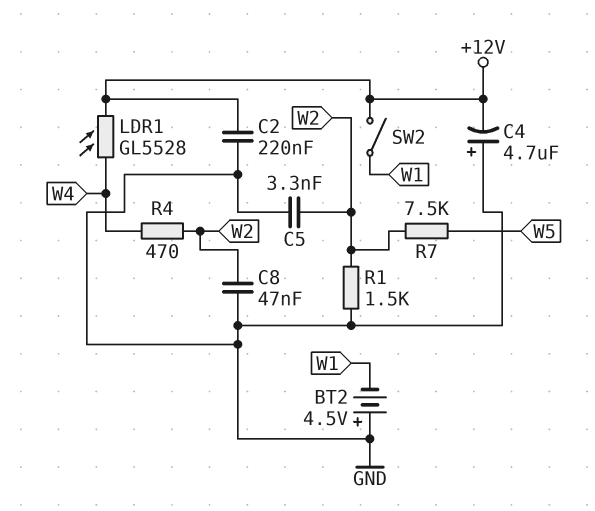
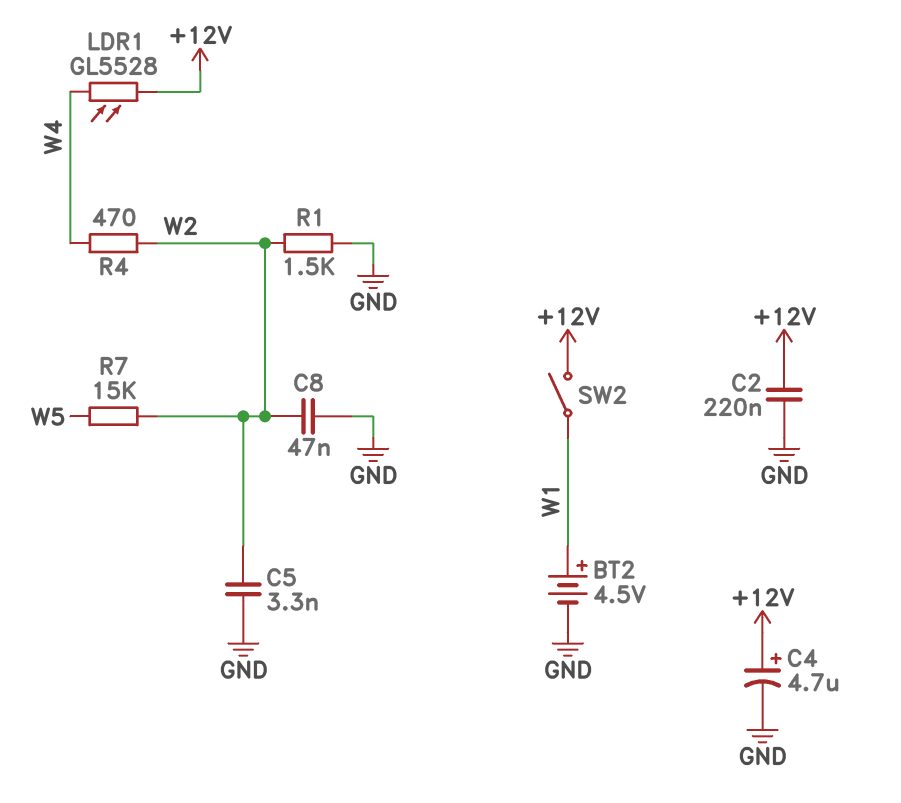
BT2: 4.5V (plus GND, minus W1) -> 4.5V (plus W1, minus GND)
C4: 4.7uF (plus GND, minus +12V) -> 4.7uF (plus +12V, minus GND)
R7: 7.5k (W2, W5) -> 15k (W2, W5)

